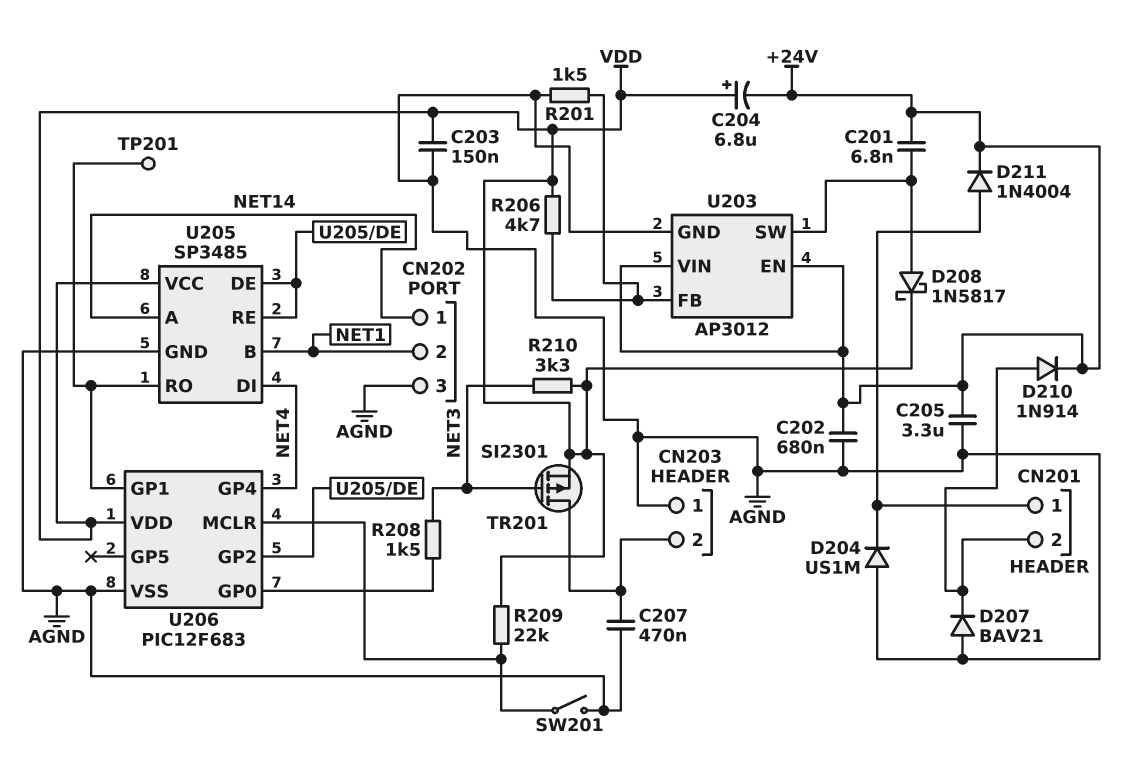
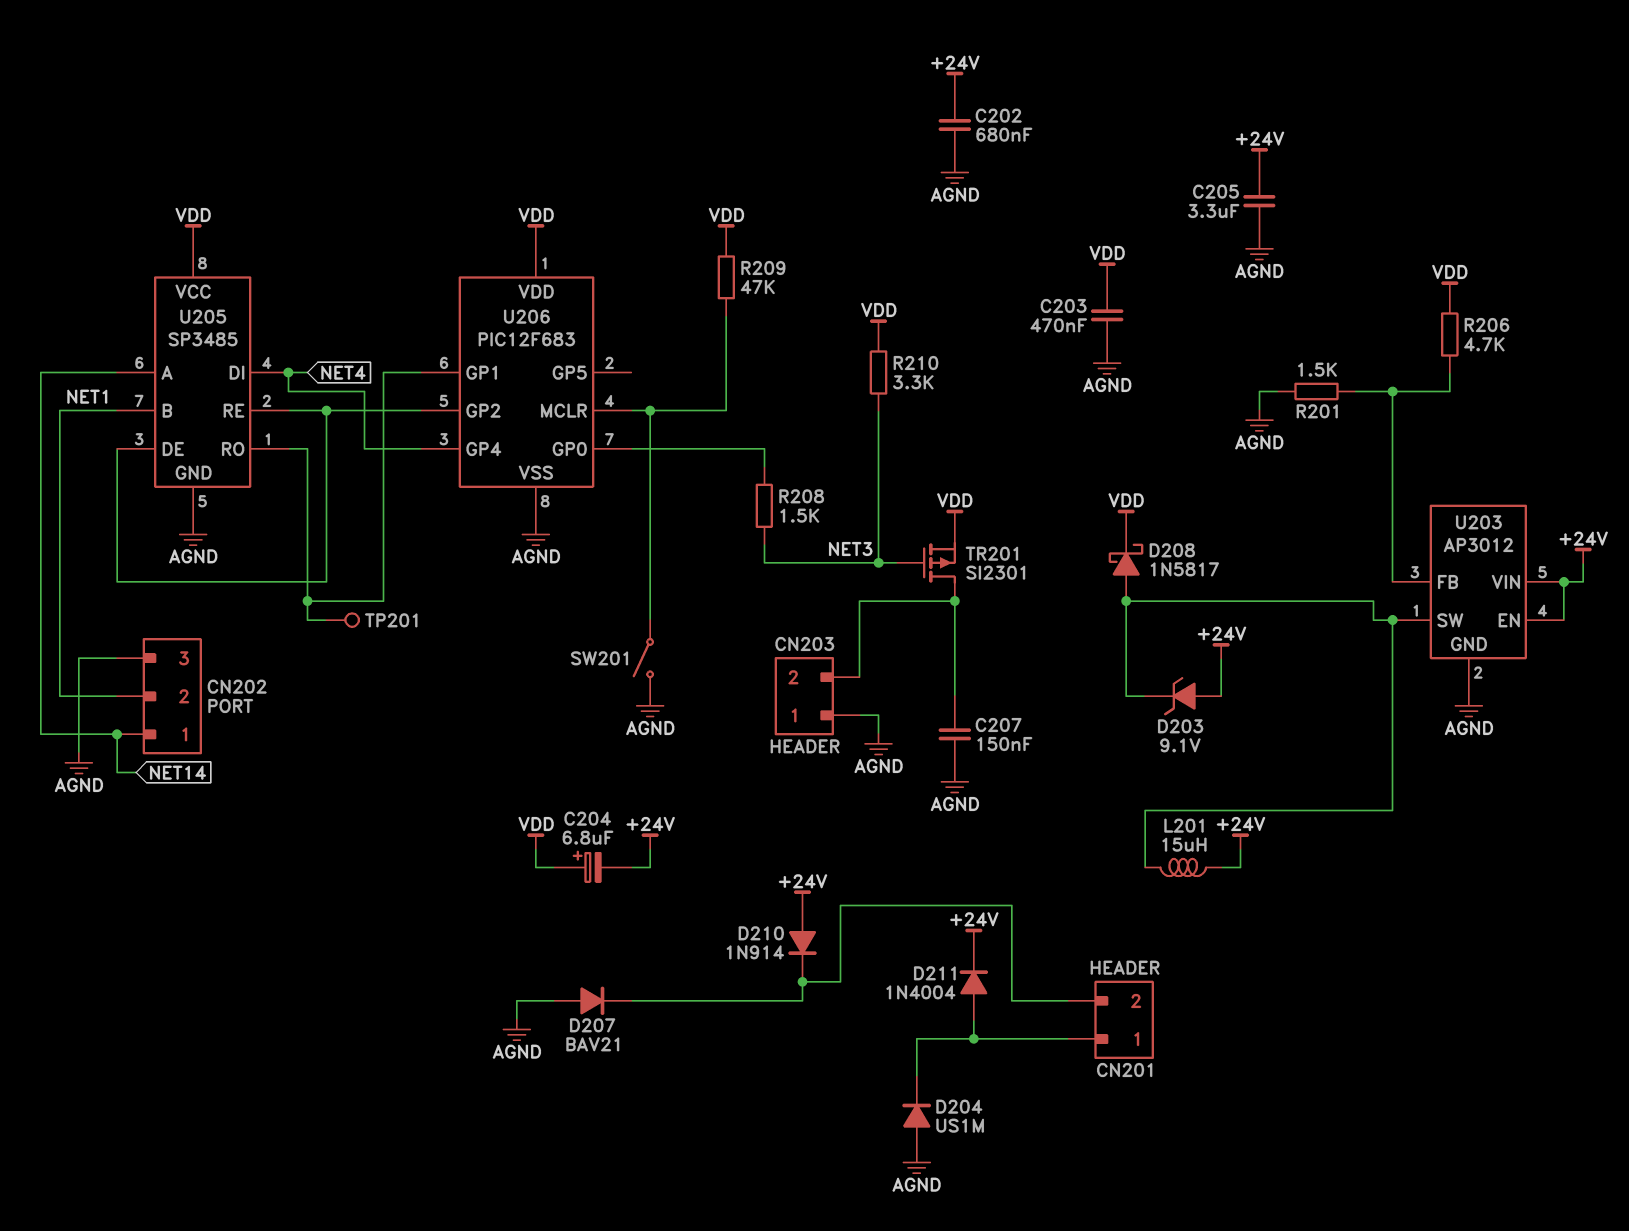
C201: 6.8nF (+24V, U203/SW) -> none
C203: 150nF (AGND, VDD) -> 470nF (AGND, VDD)
C207: 470nF (AGND, CN203/2) -> 150nF (AGND, CN203/2)
D203: none -> zener 9.1V (A +24V, K U203/SW)
D210: diode 1N914 (A CN201/2, K +24V) -> diode 1N914 (A +24V, K CN201/2)
L201: none -> 15uH (+24V, U203/SW)
R209: 22k (U206/MCLR, VDD) -> 47k (U206/MCLR, VDD)

